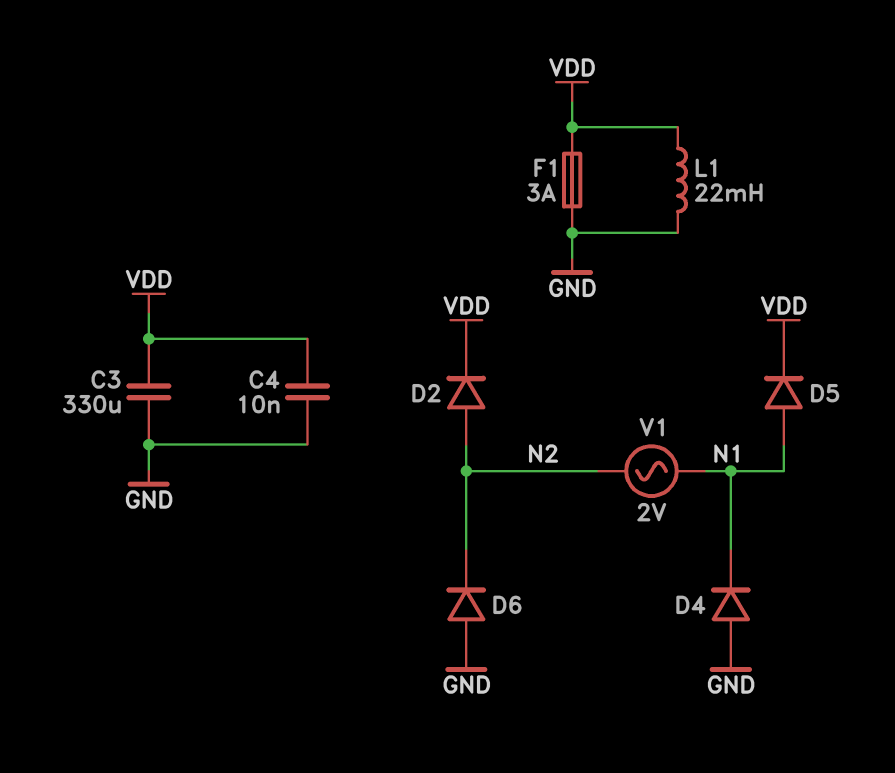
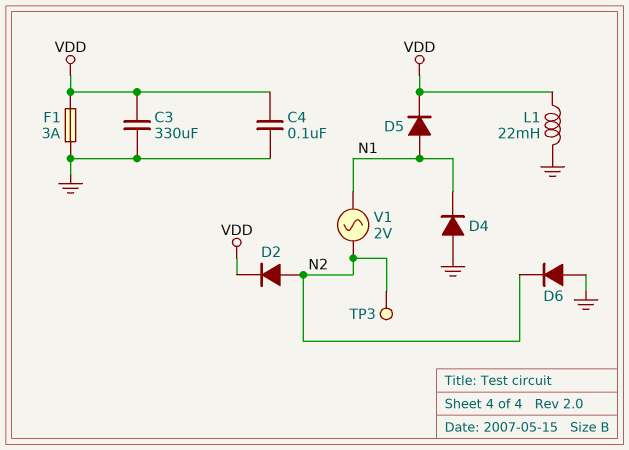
C4: 10nF (GND, VDD) -> 100nF (GND, VDD)
TP3: none -> test point (N2)

